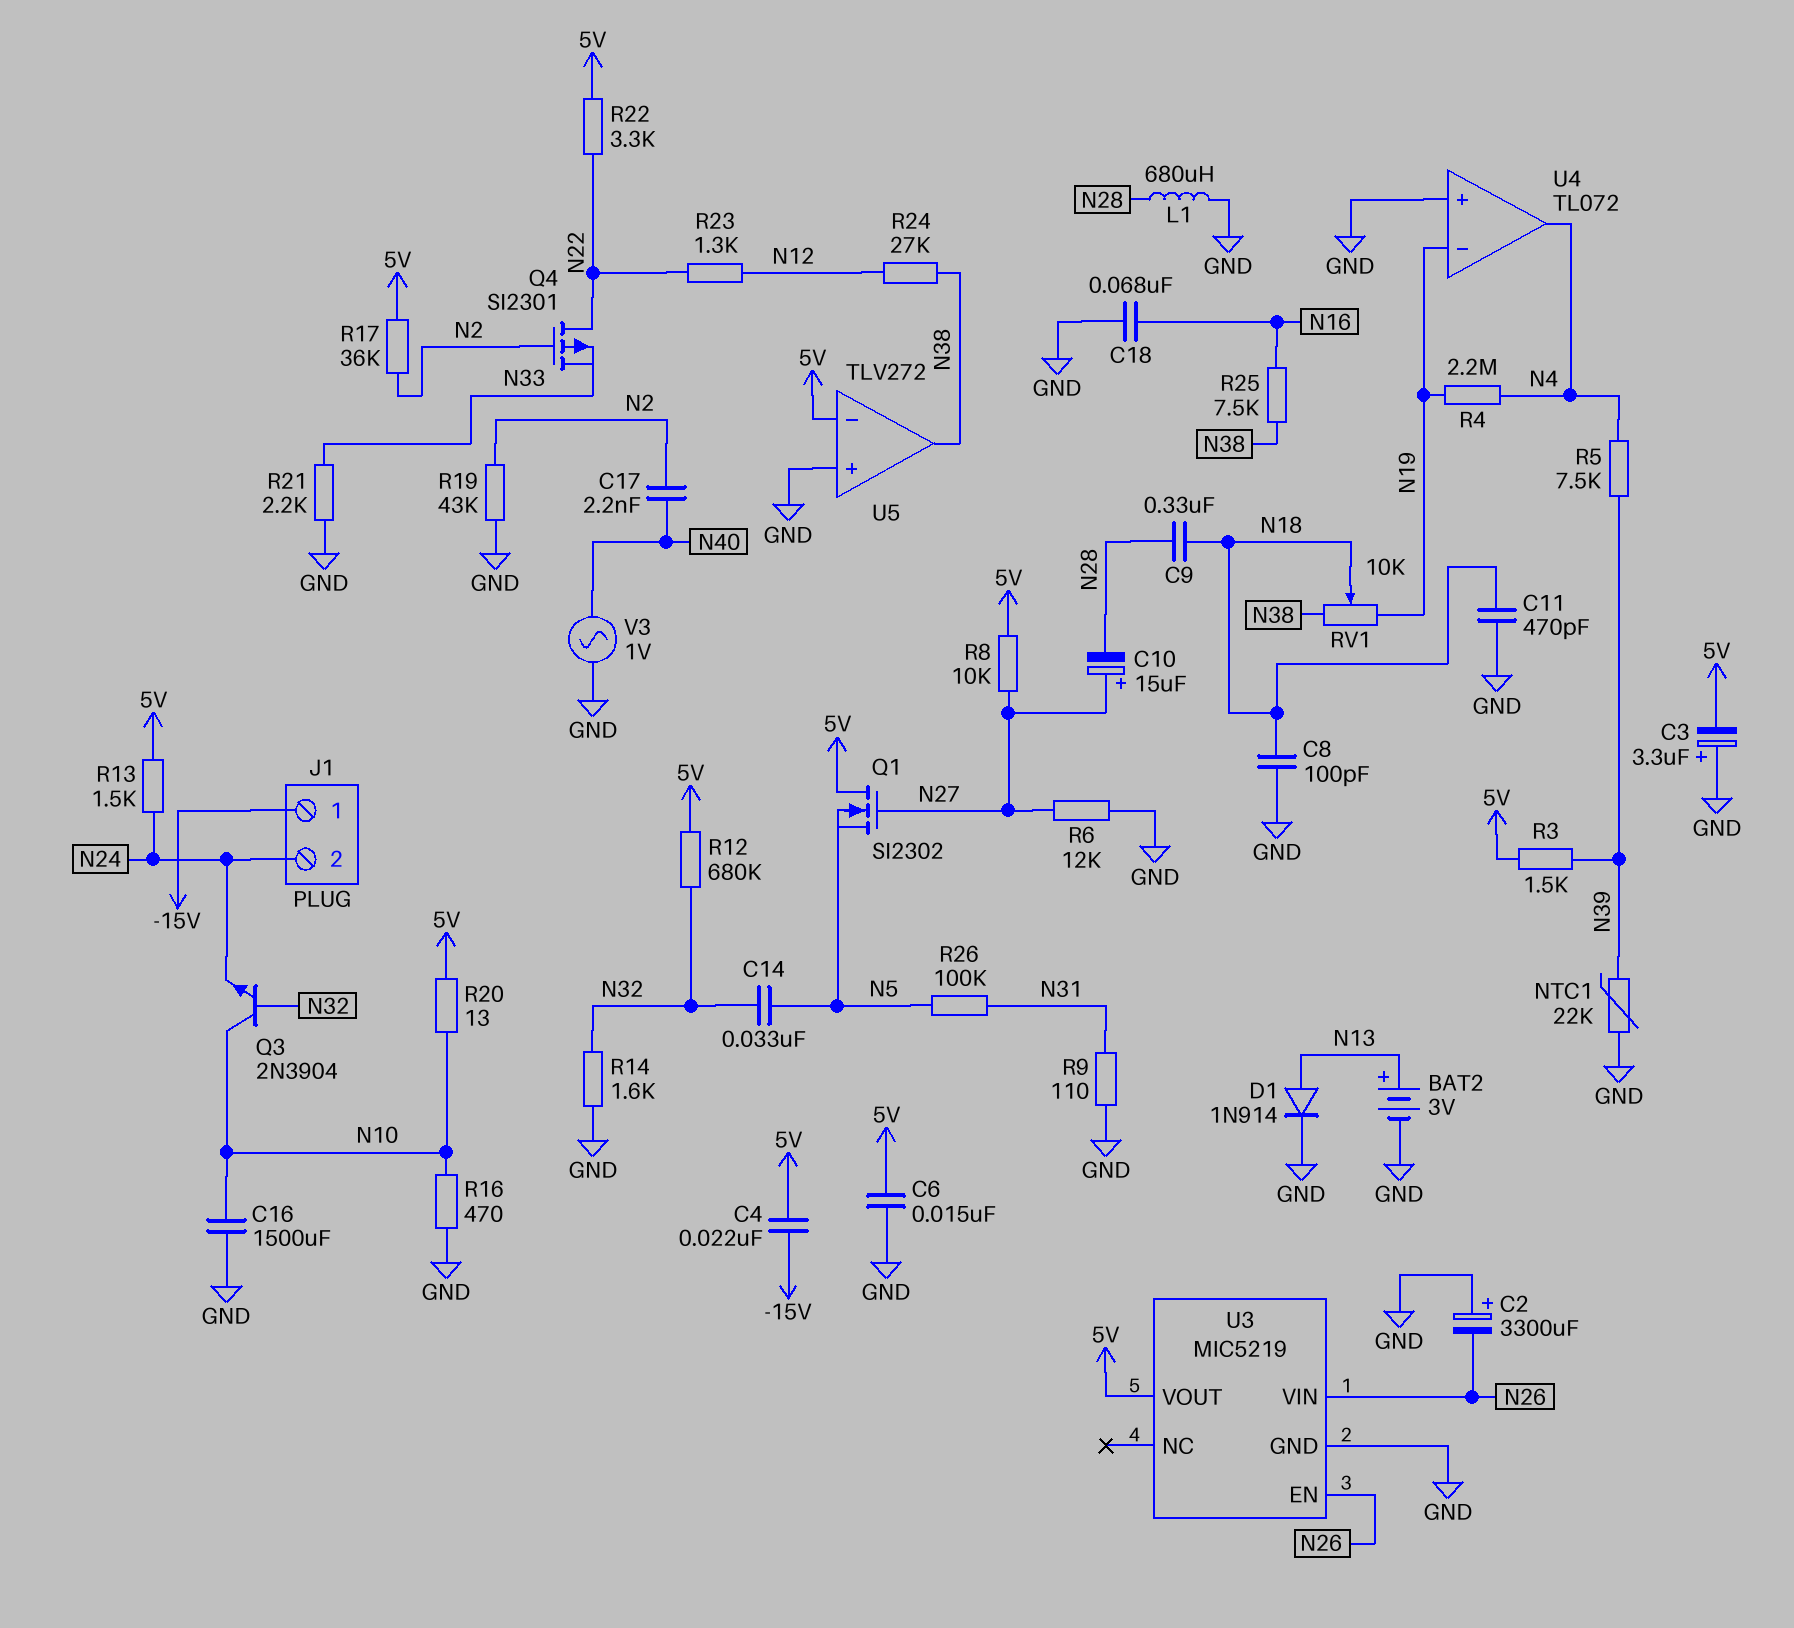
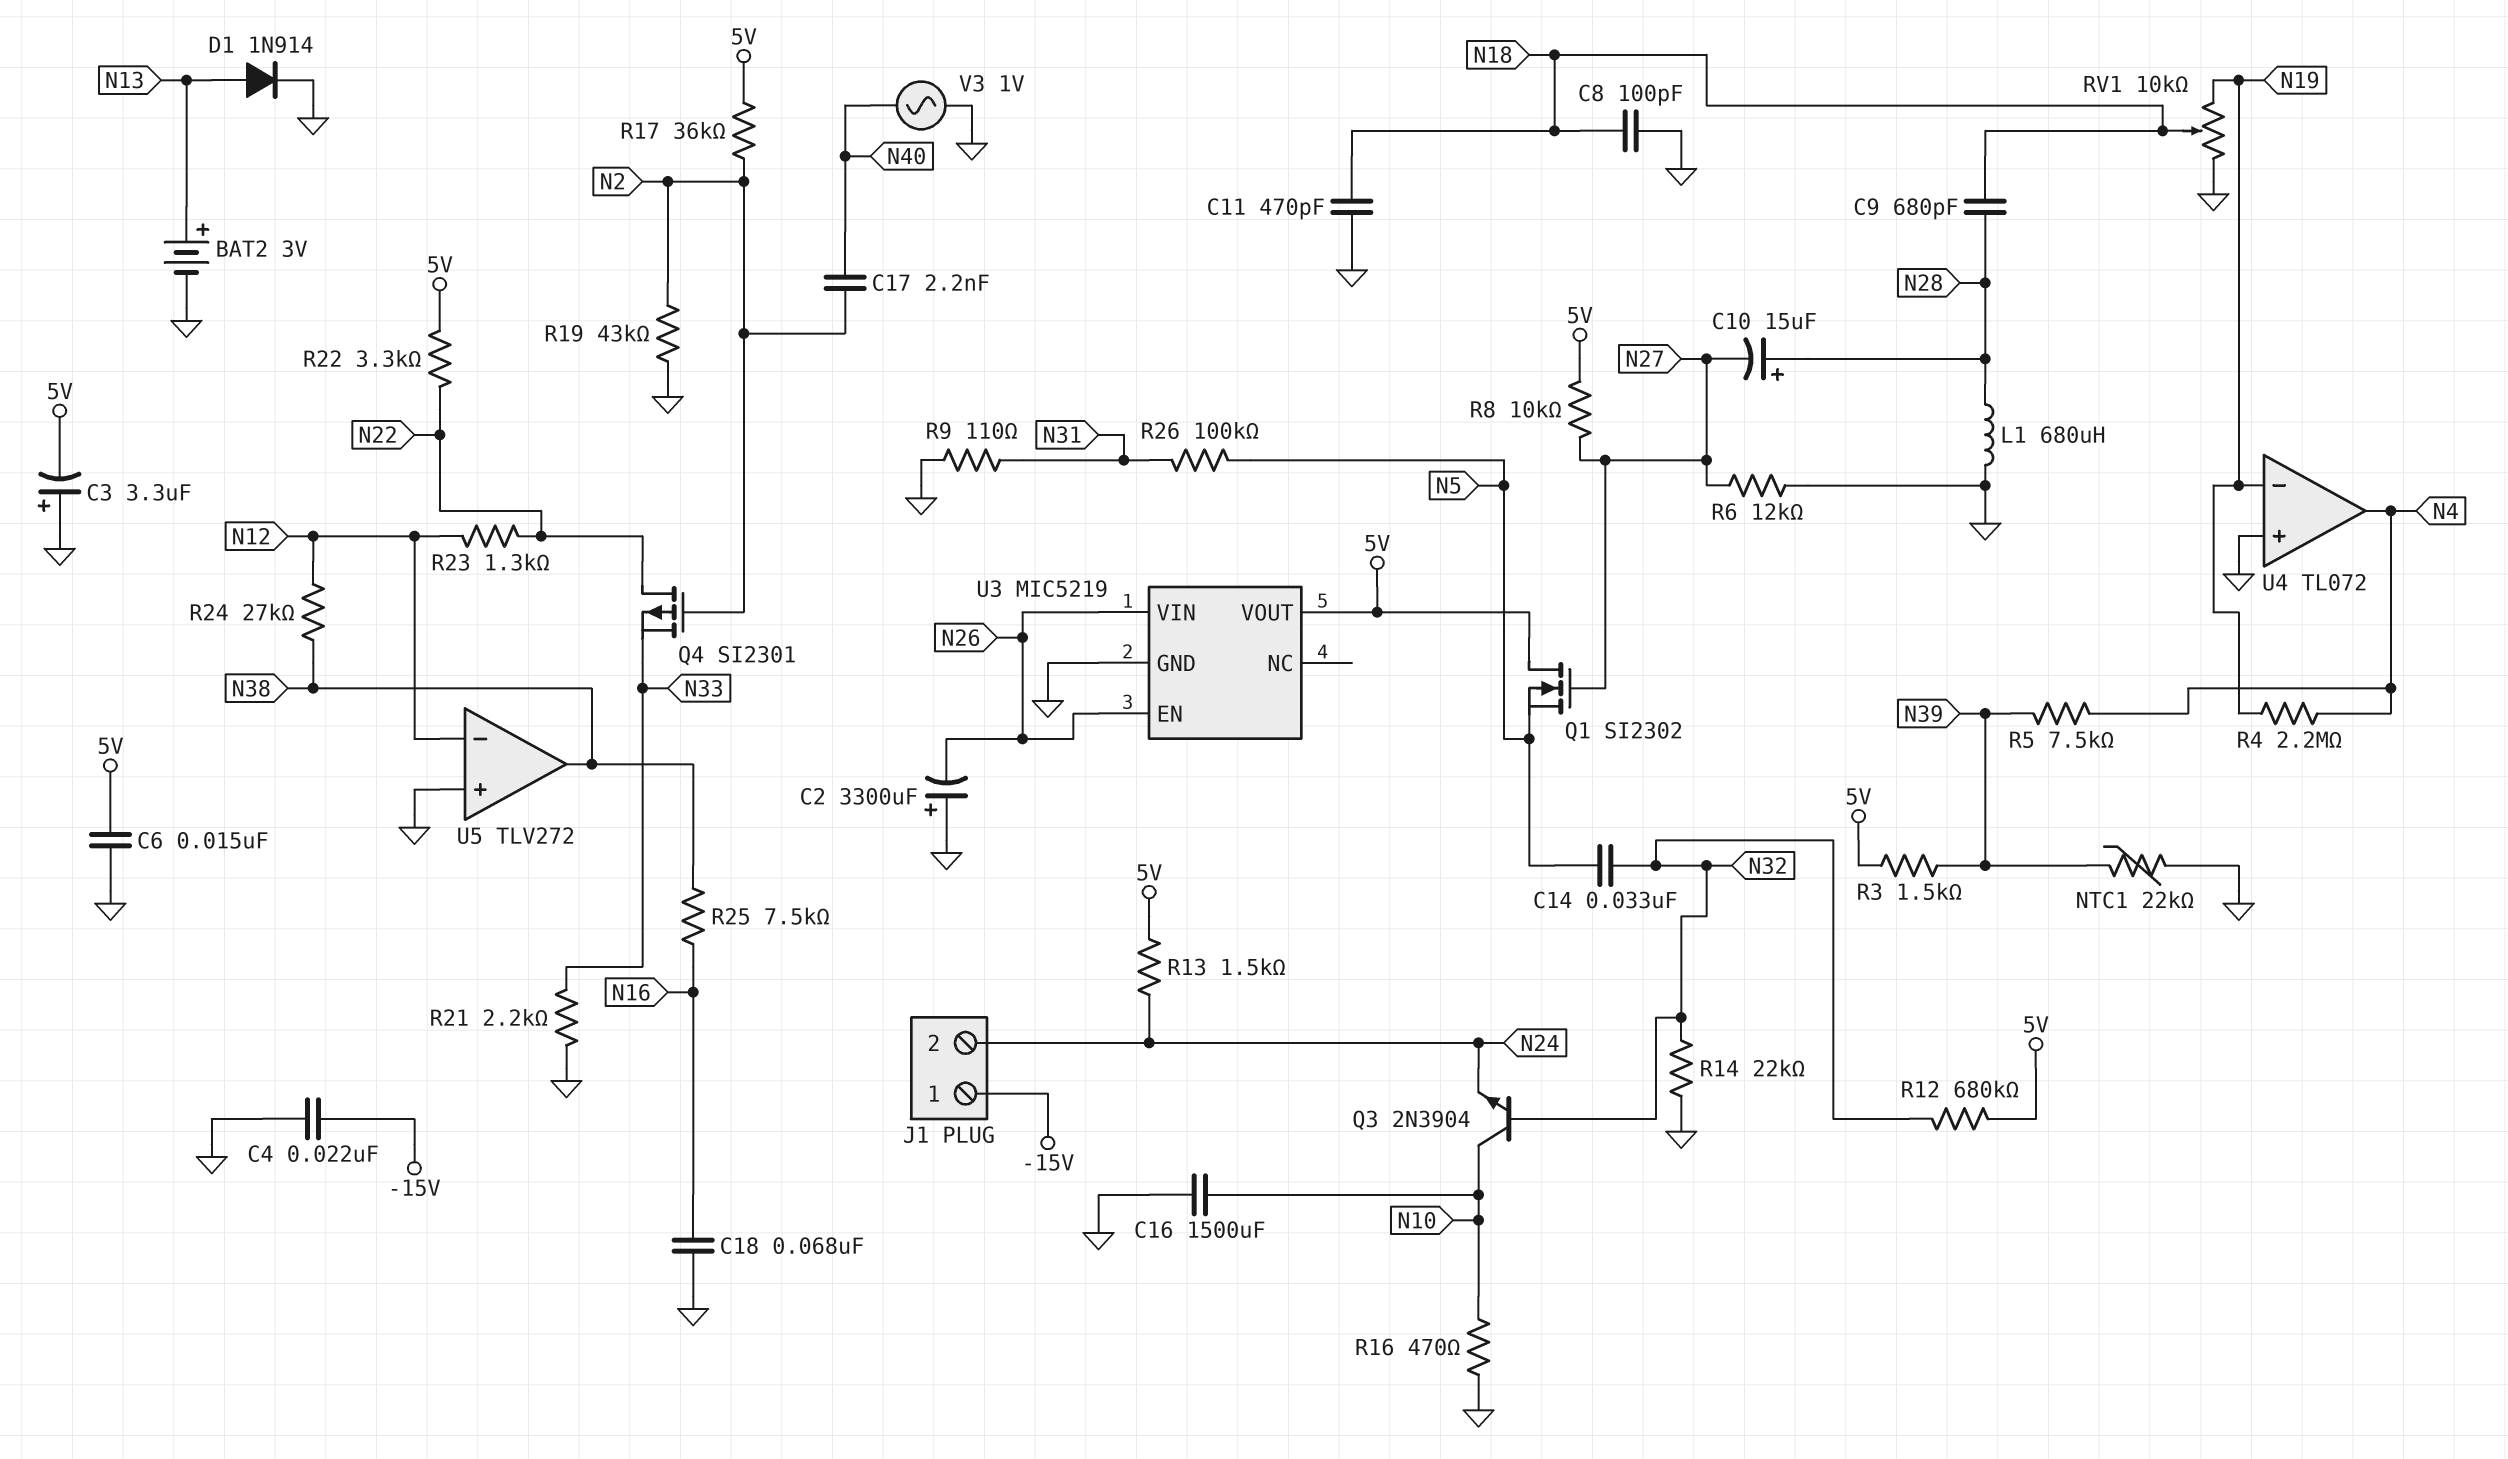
C4: 22nF (-15V, 5V) -> 22nF (-15V, GND)
C9: 330nF (N18, N28) -> 680pF (N18, N28)
C10: 15uF (plus N27, minus N28) -> 15uF (plus N28, minus N27)
R14: 1.6k (GND, N32) -> 22k (GND, N32)
R20: 13 (5V, N10) -> none
RV1: 10k (N19, N38, wiper N18) -> 10k (GND, N19, wiper N18)
U5 pin in-: 5V -> N12

